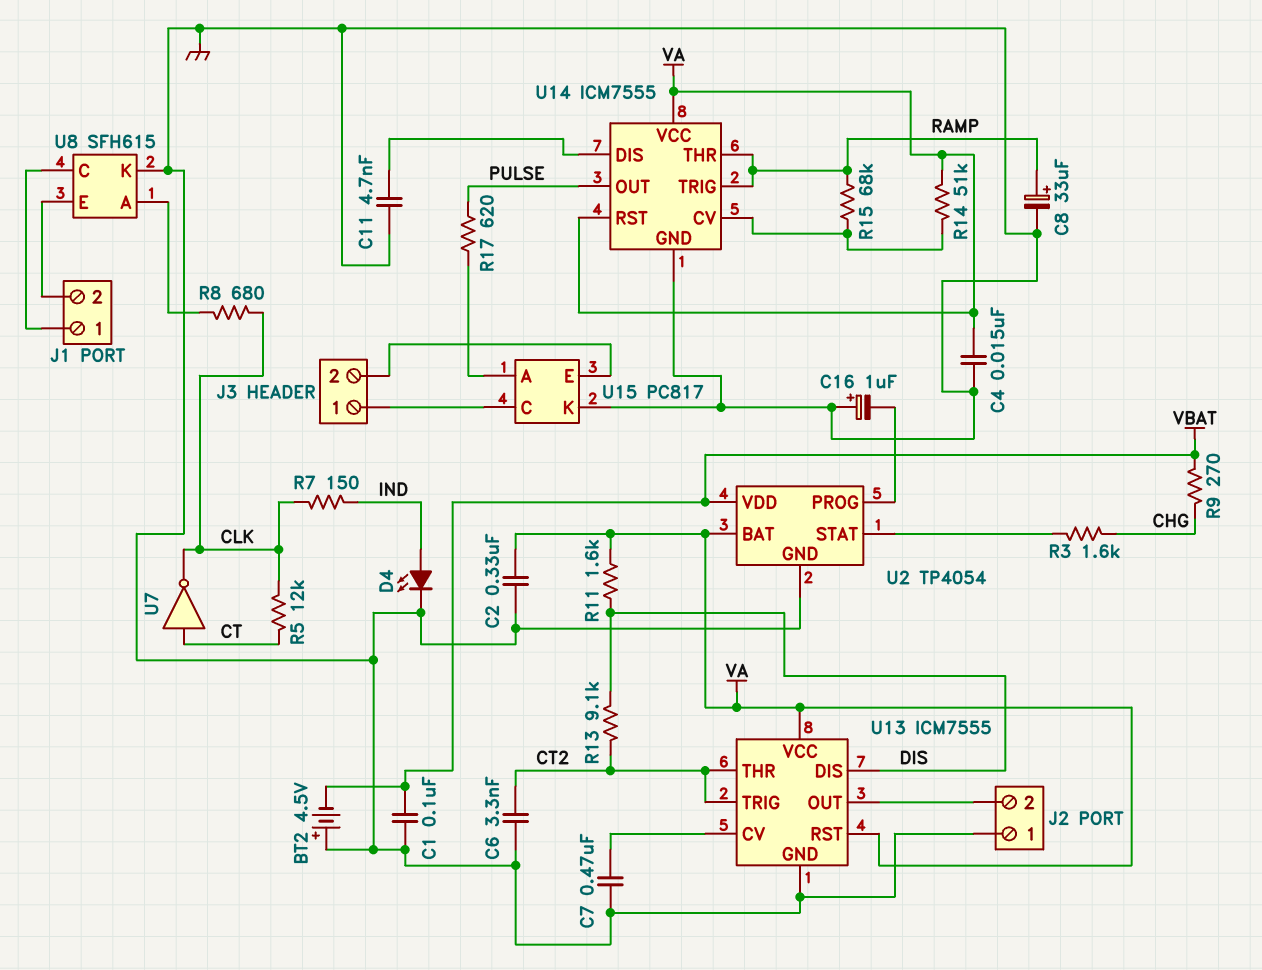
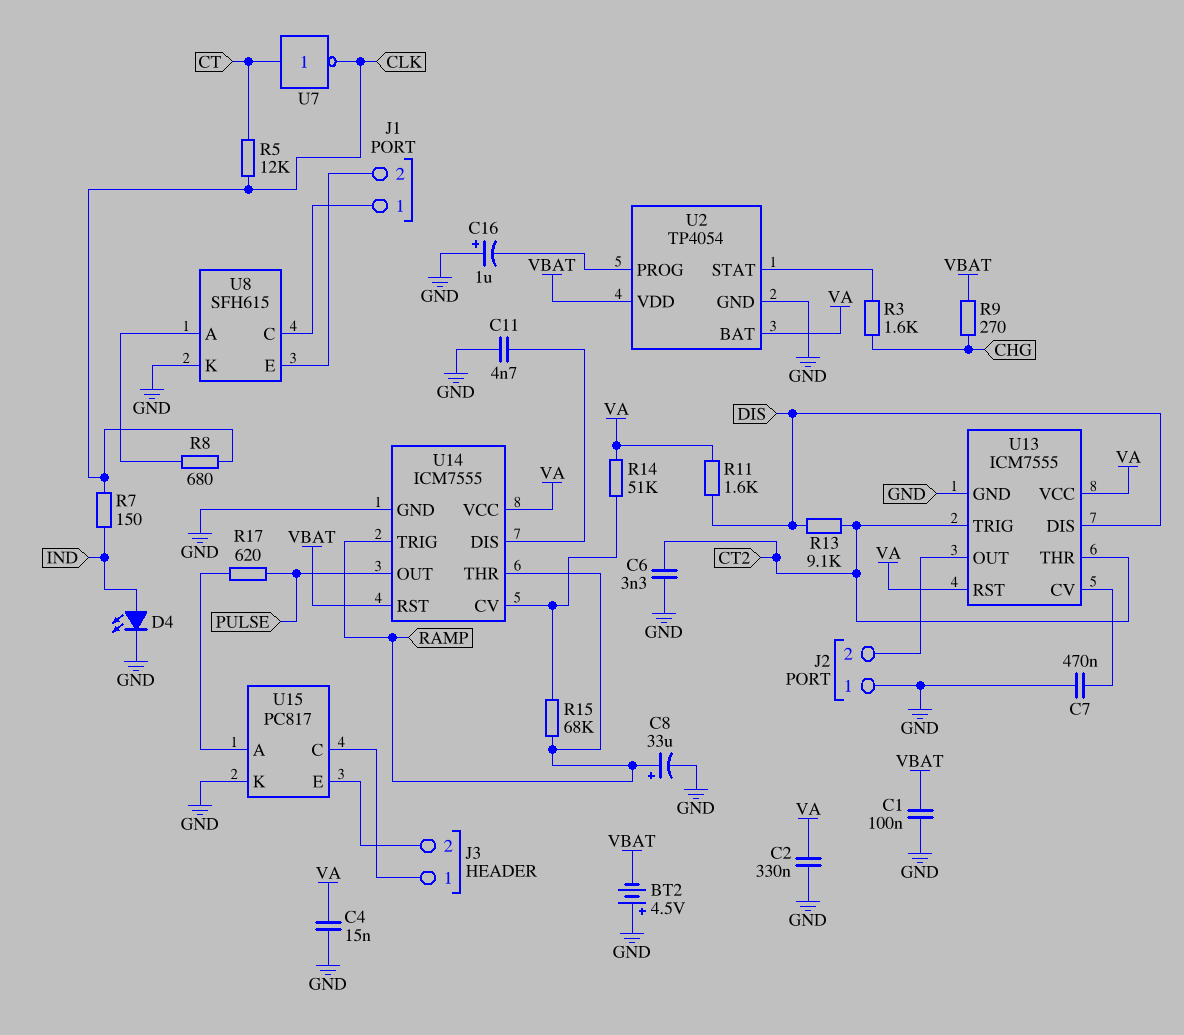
U14 pin RST: VA -> VBAT

